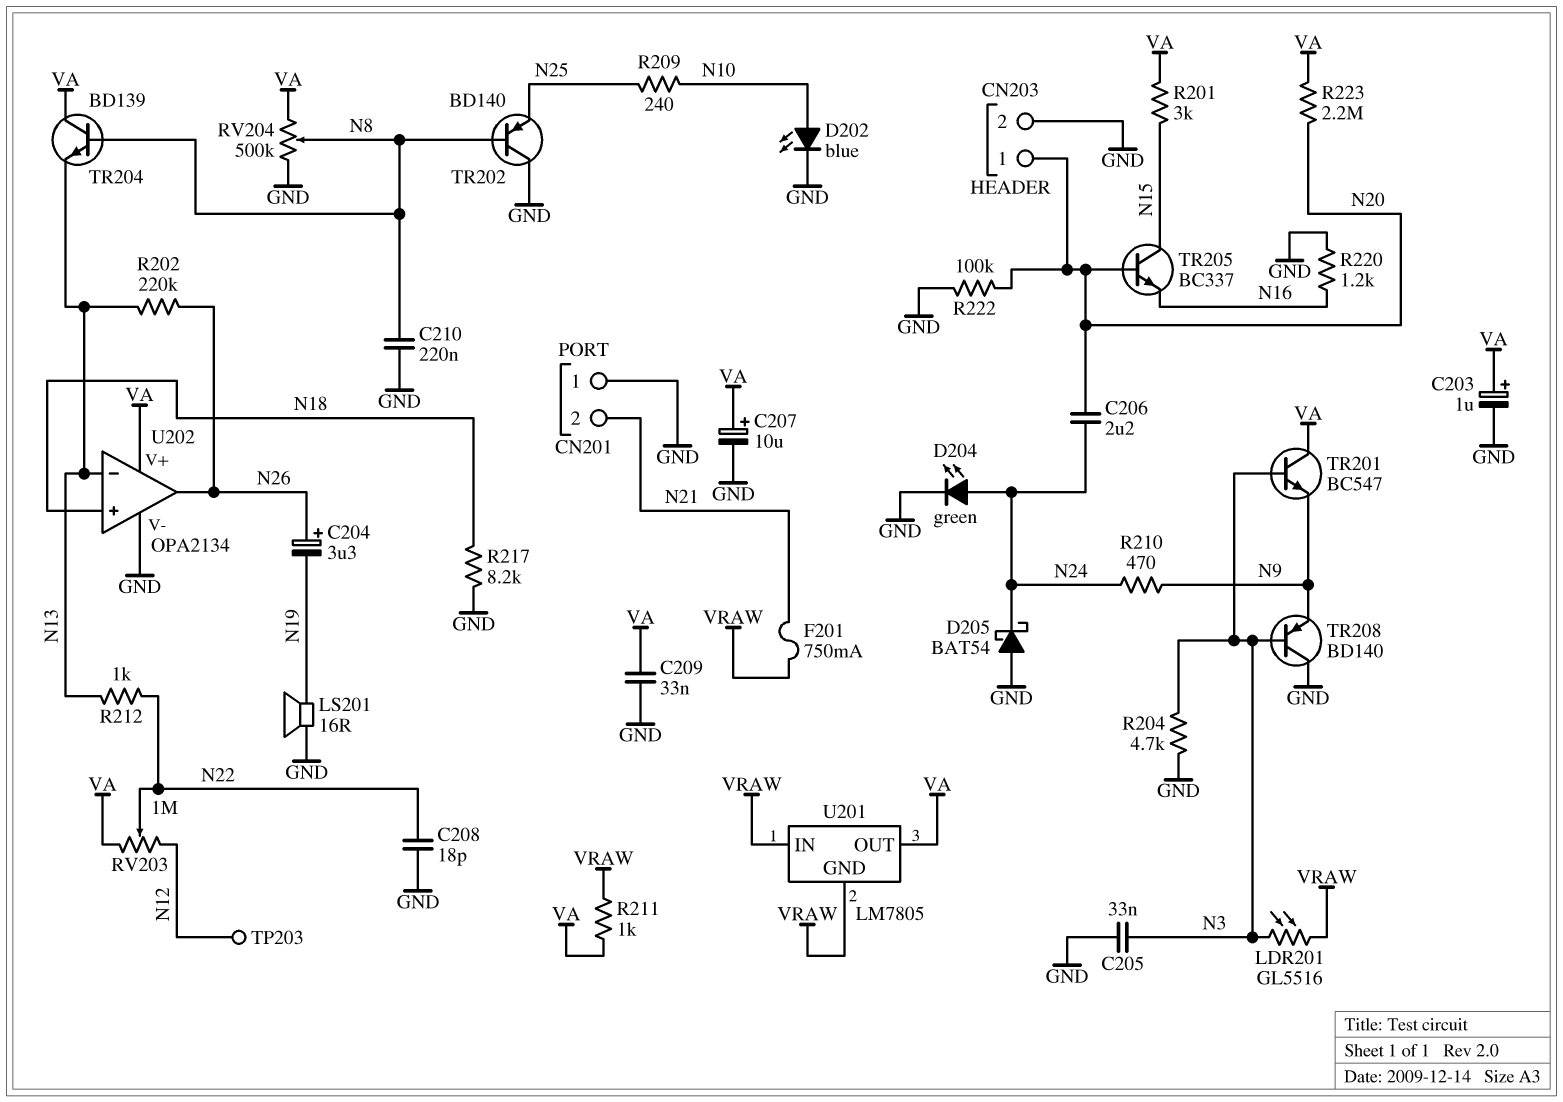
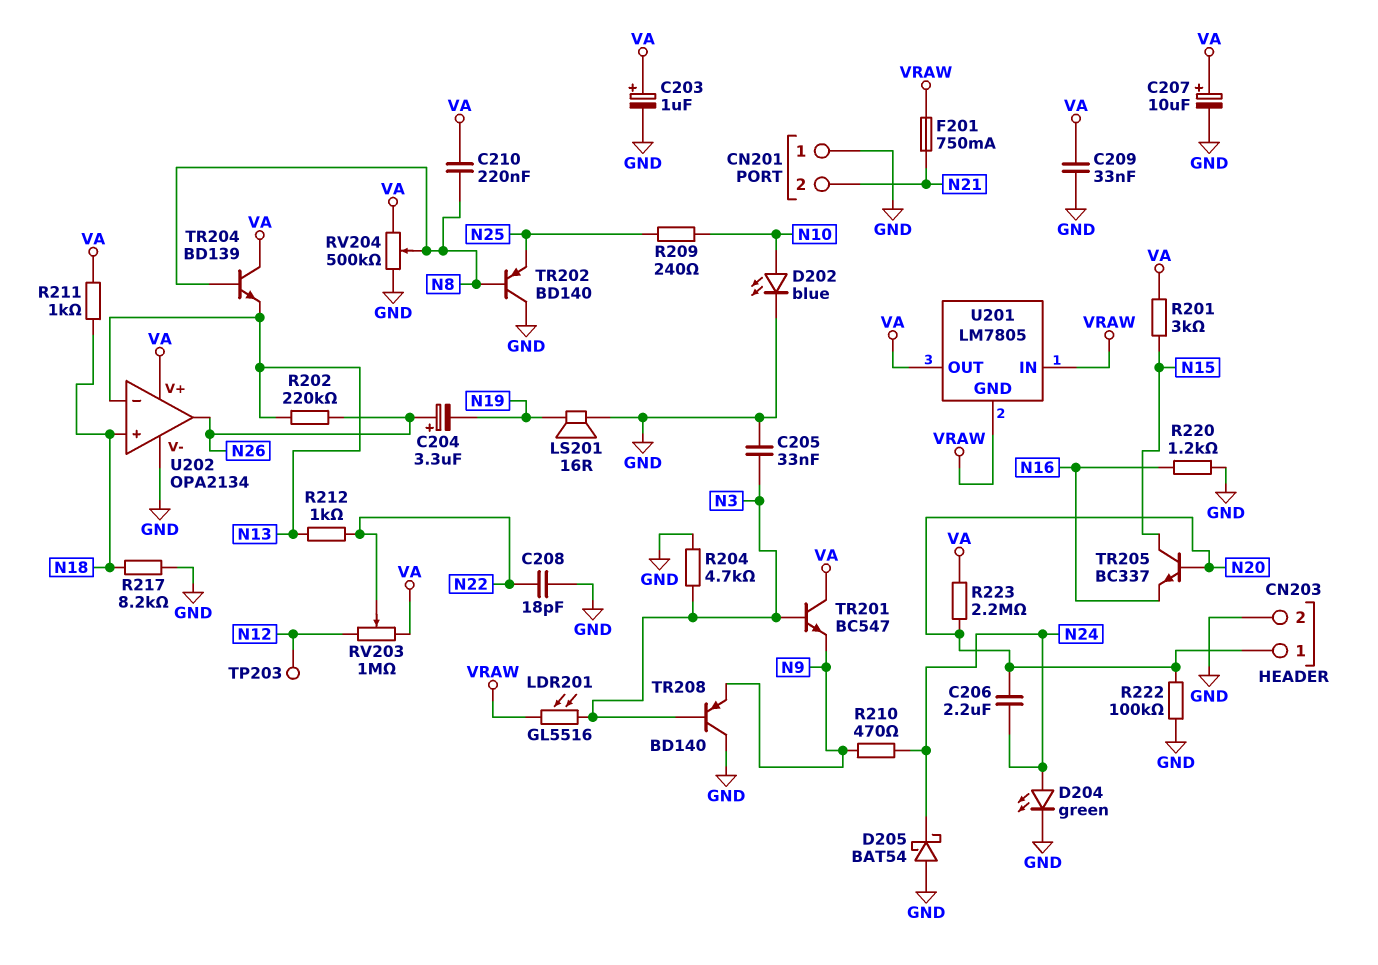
C210: 220nF (GND, N8) -> 220nF (N8, VA)
R211: 1k (VA, VRAW) -> 1k (N18, VA)

